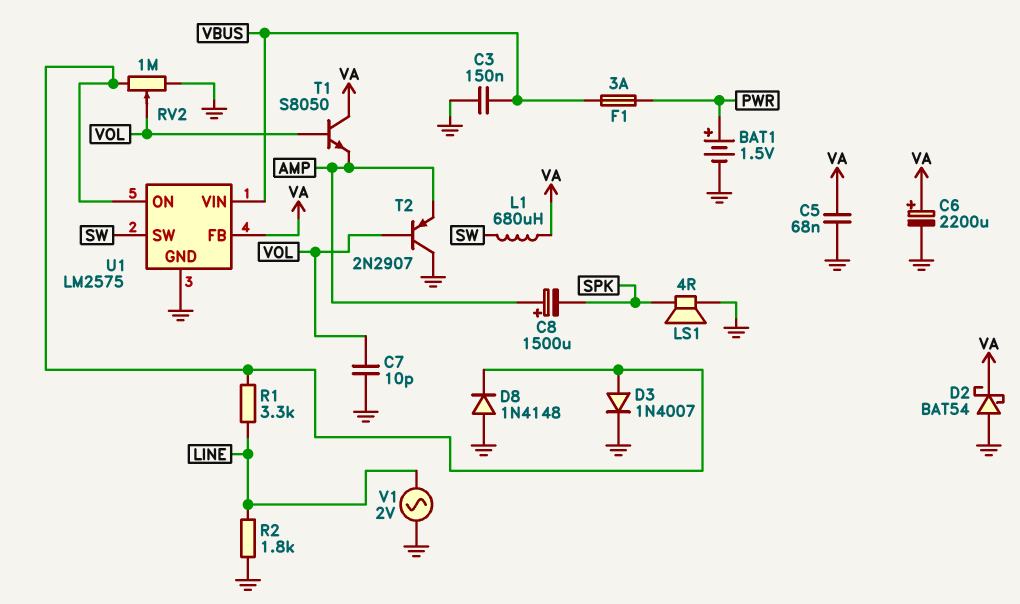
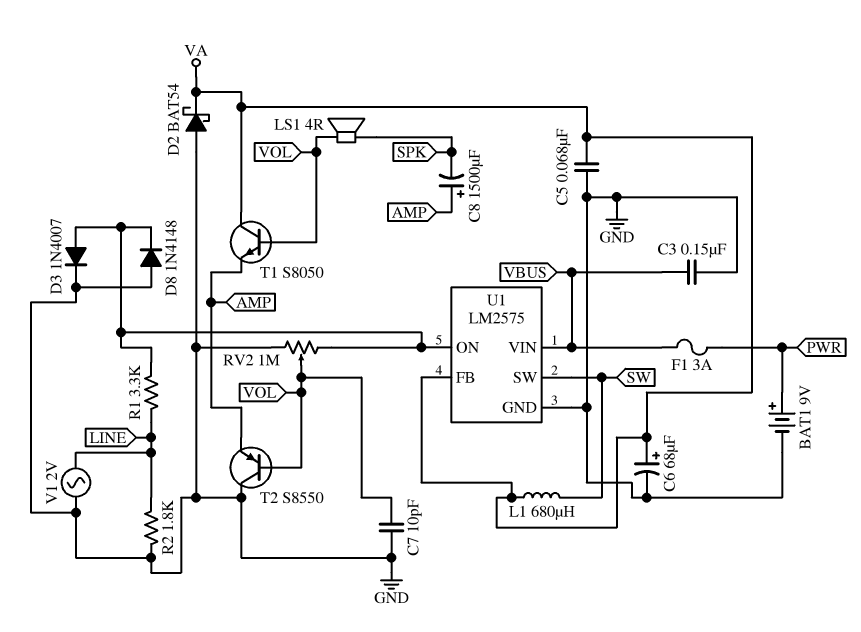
BAT1: 1.5V (plus PWR, minus GND) -> 9V (plus PWR, minus GND)
C6: 2200uF (plus VA, minus GND) -> 68uF (plus VA, minus GND)
LS1: speaker 4R (GND, SPK) -> speaker 4R (SPK, VOL)
T2: PNP 2N2907 (B VOL, C GND, E AMP) -> PNP S8550 (B VOL, C GND, E AMP)

